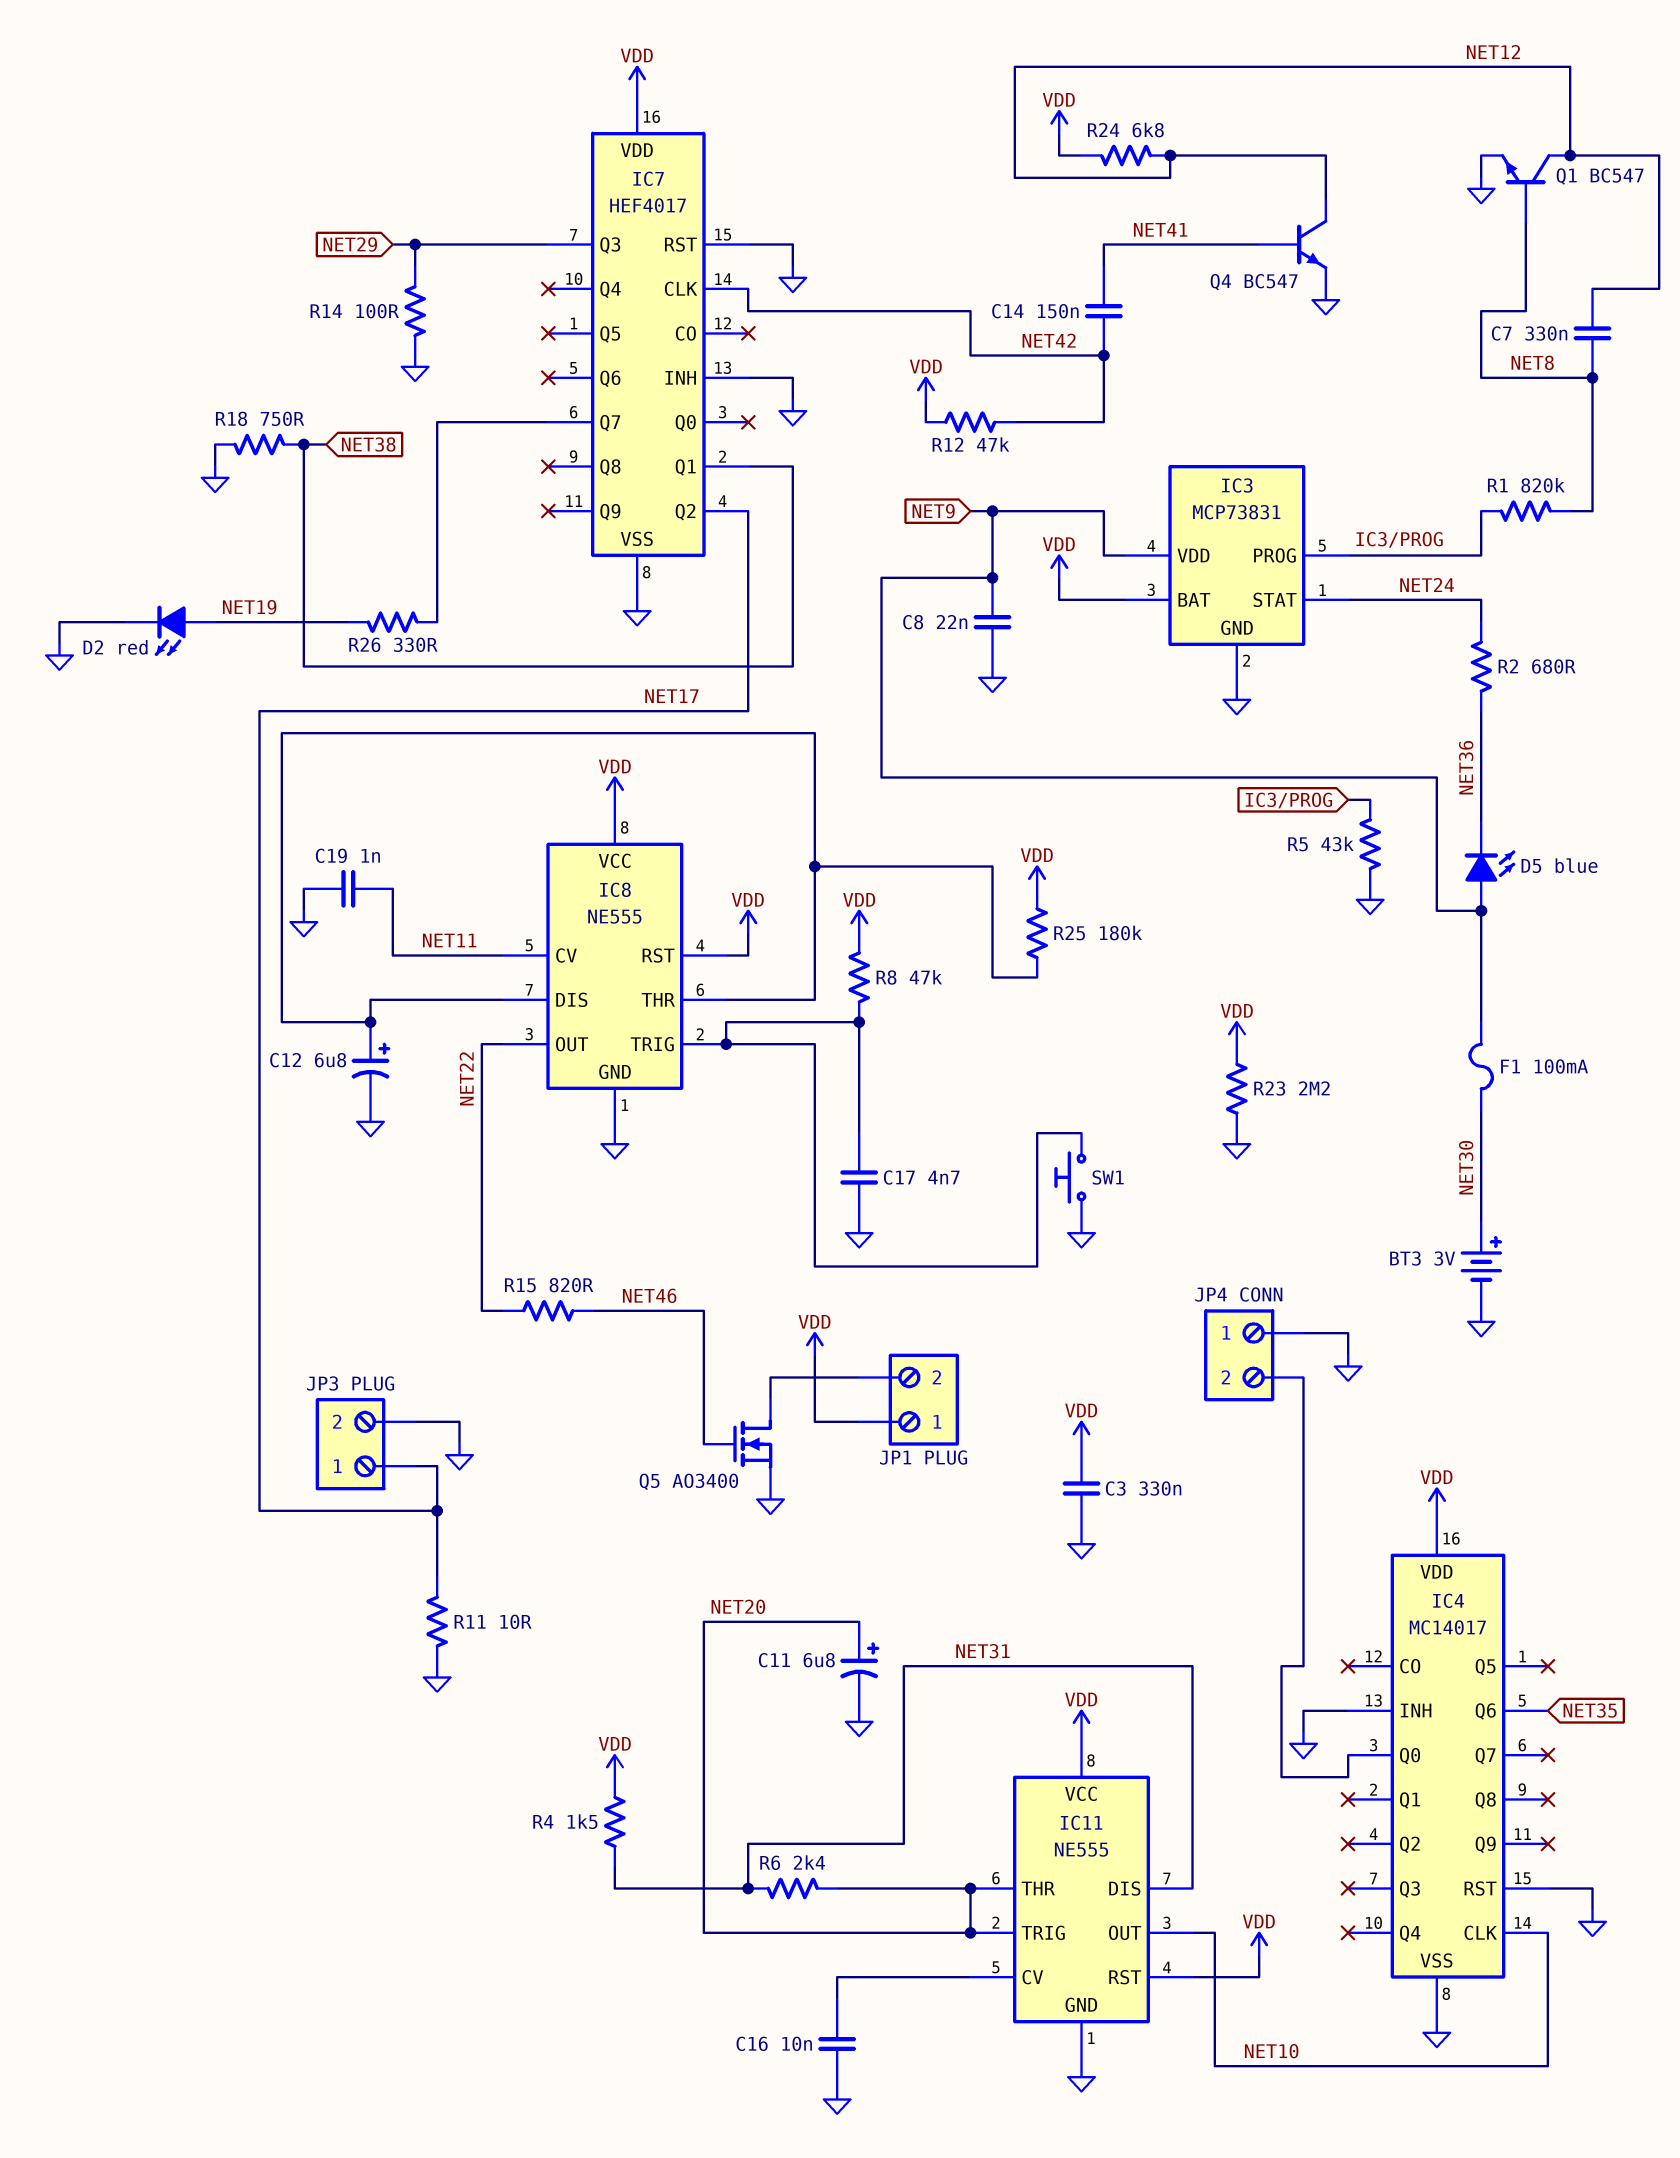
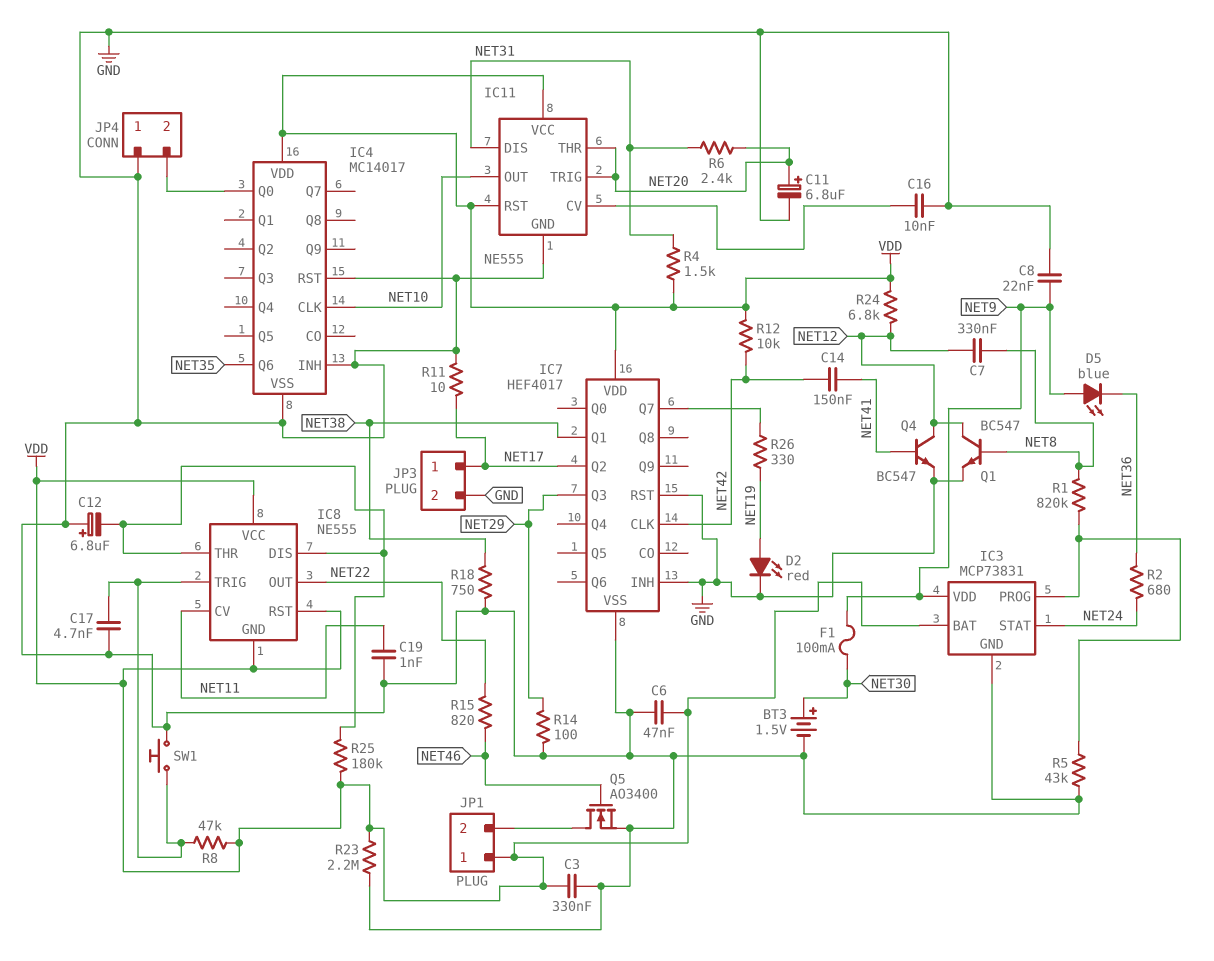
BT3: 3V (plus NET30, minus GND) -> 1.5V (plus NET30, minus GND)
C6: none -> 47nF (GND, VDD)
C12: 6.8uF (plus IC8/DIS, minus GND) -> 6.8uF (plus GND, minus IC8/DIS)
IC8 pin GND: GND -> VDD
R12: 47k (NET42, VDD) -> 10k (NET42, VDD)

